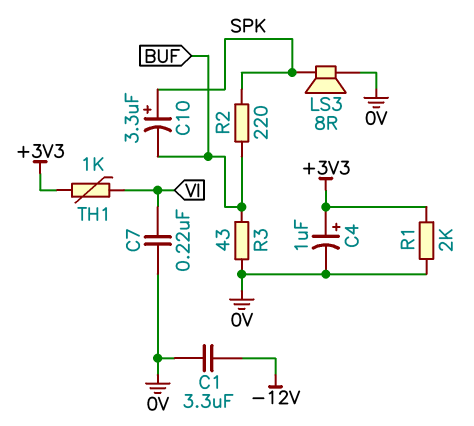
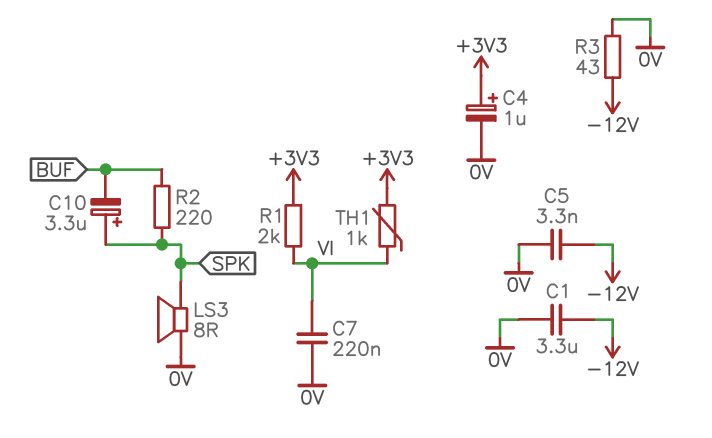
C5: none -> 3.3nF (-12V, 0V)
R1: 2k (+3V3, 0V) -> 2k (+3V3, VI)
R3: 43 (0V, BUF) -> 43 (-12V, 0V)

